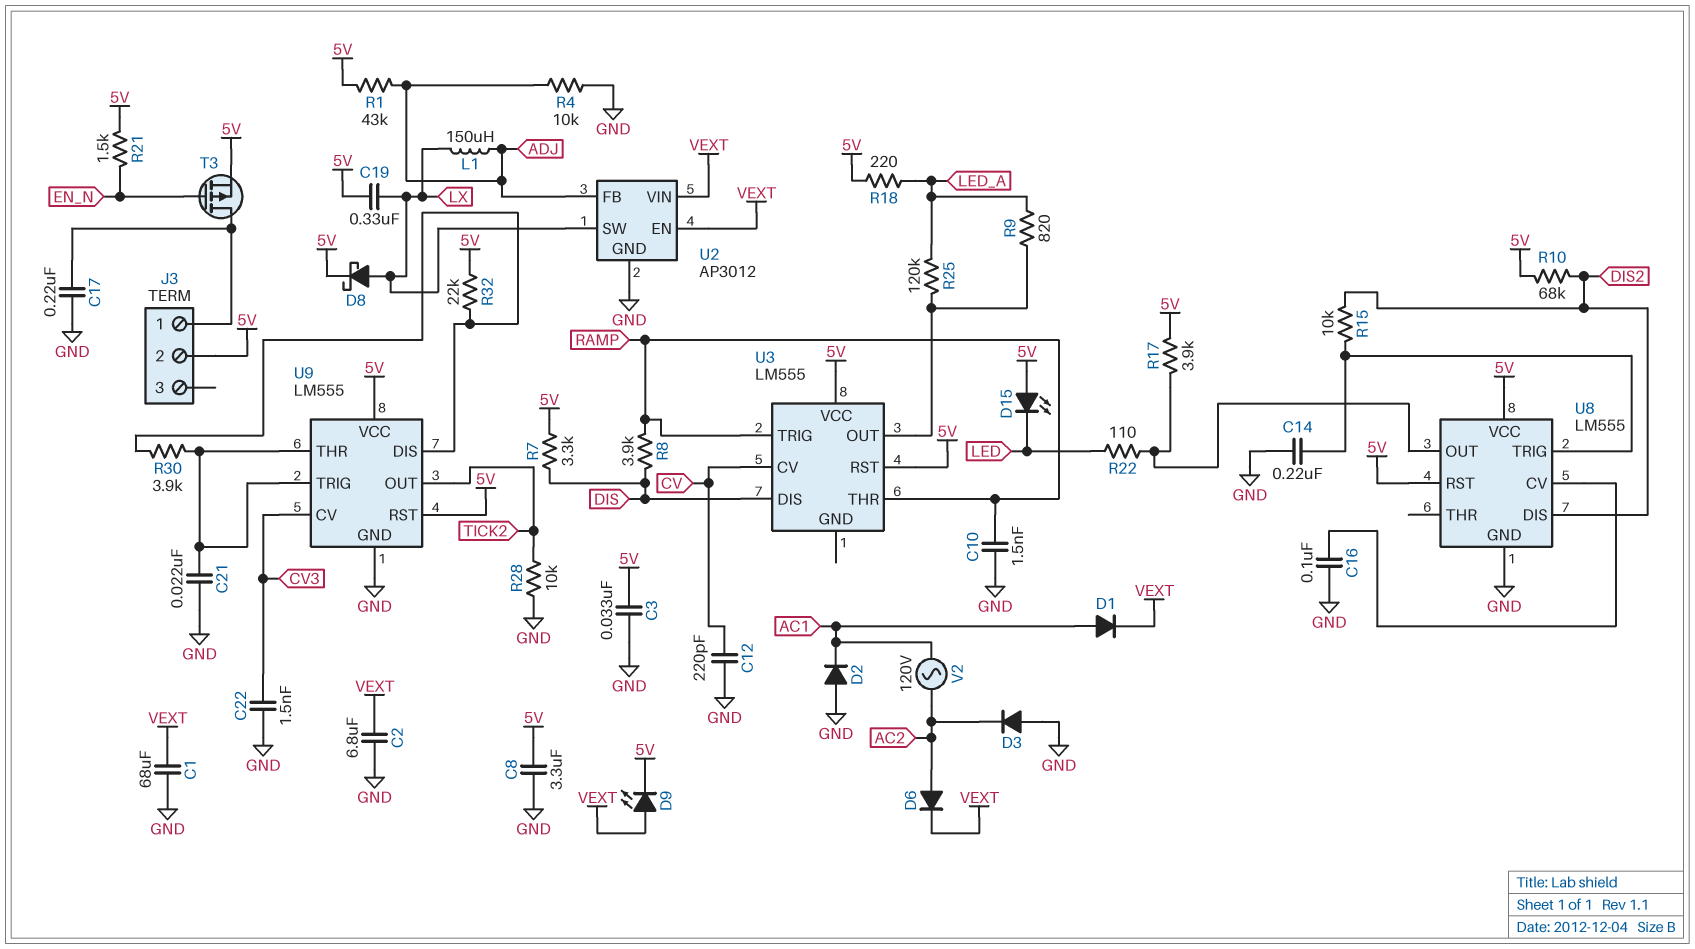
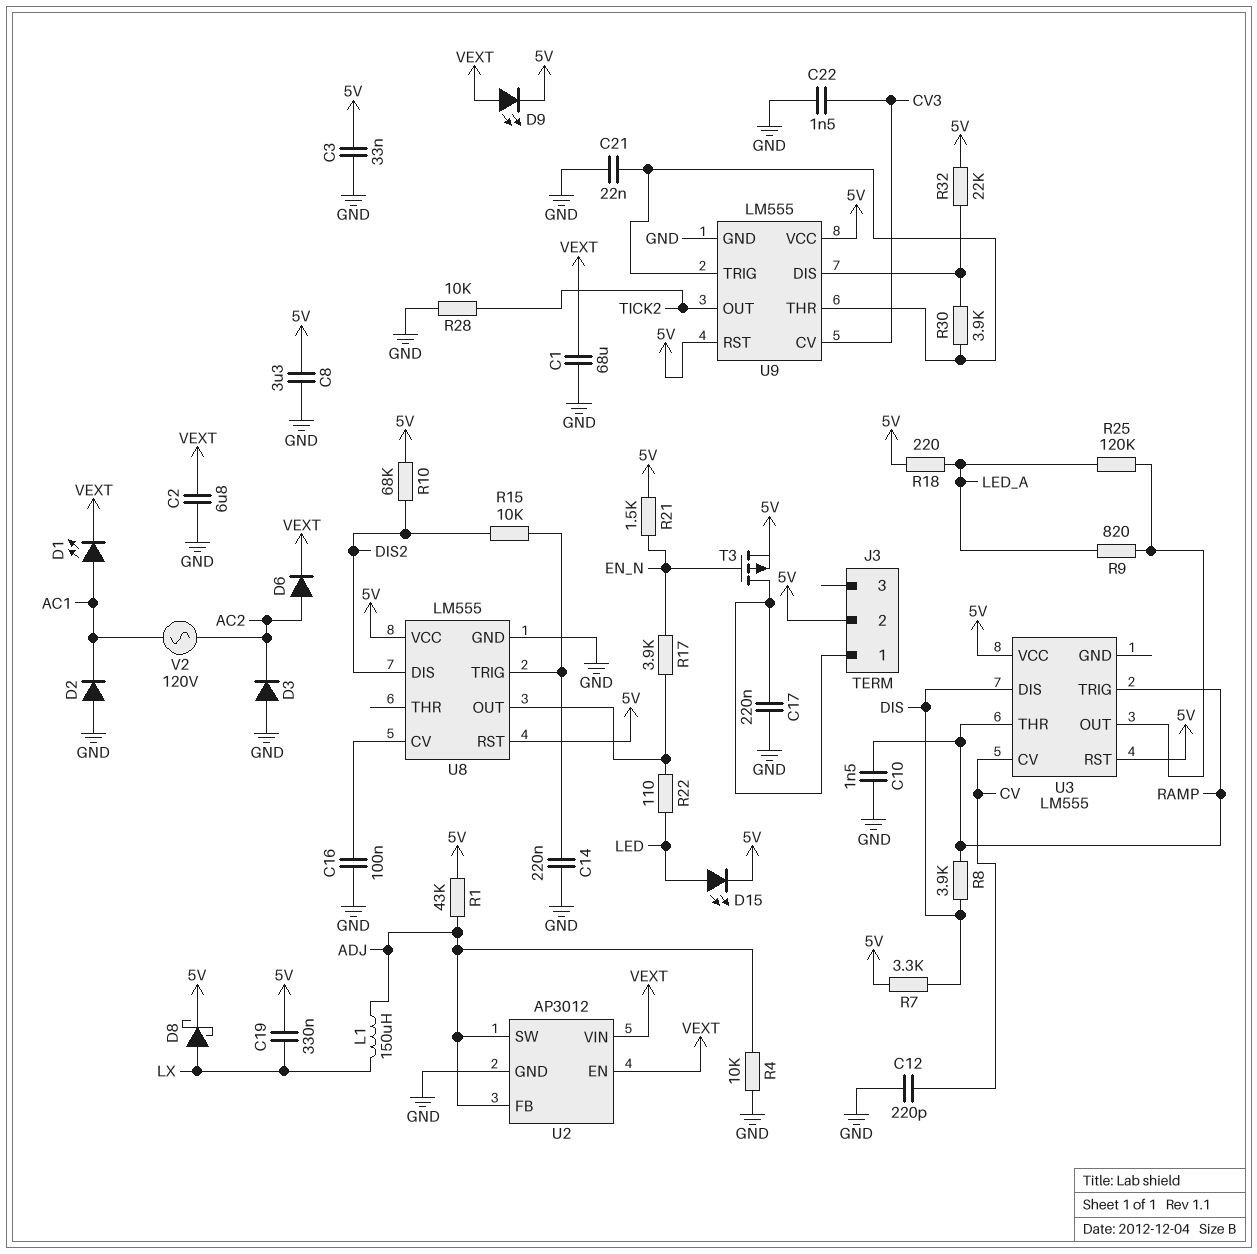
D1: diode (A AC1, K VEXT) -> LED (A AC1, K VEXT)
D15: LED (A 5V, K LED) -> LED (A LED, K 5V)
R17: 3.9k (5V, U8/OUT) -> 3.9k (EN_N, U8/OUT)
U2 pin SW: LX -> ADJ

